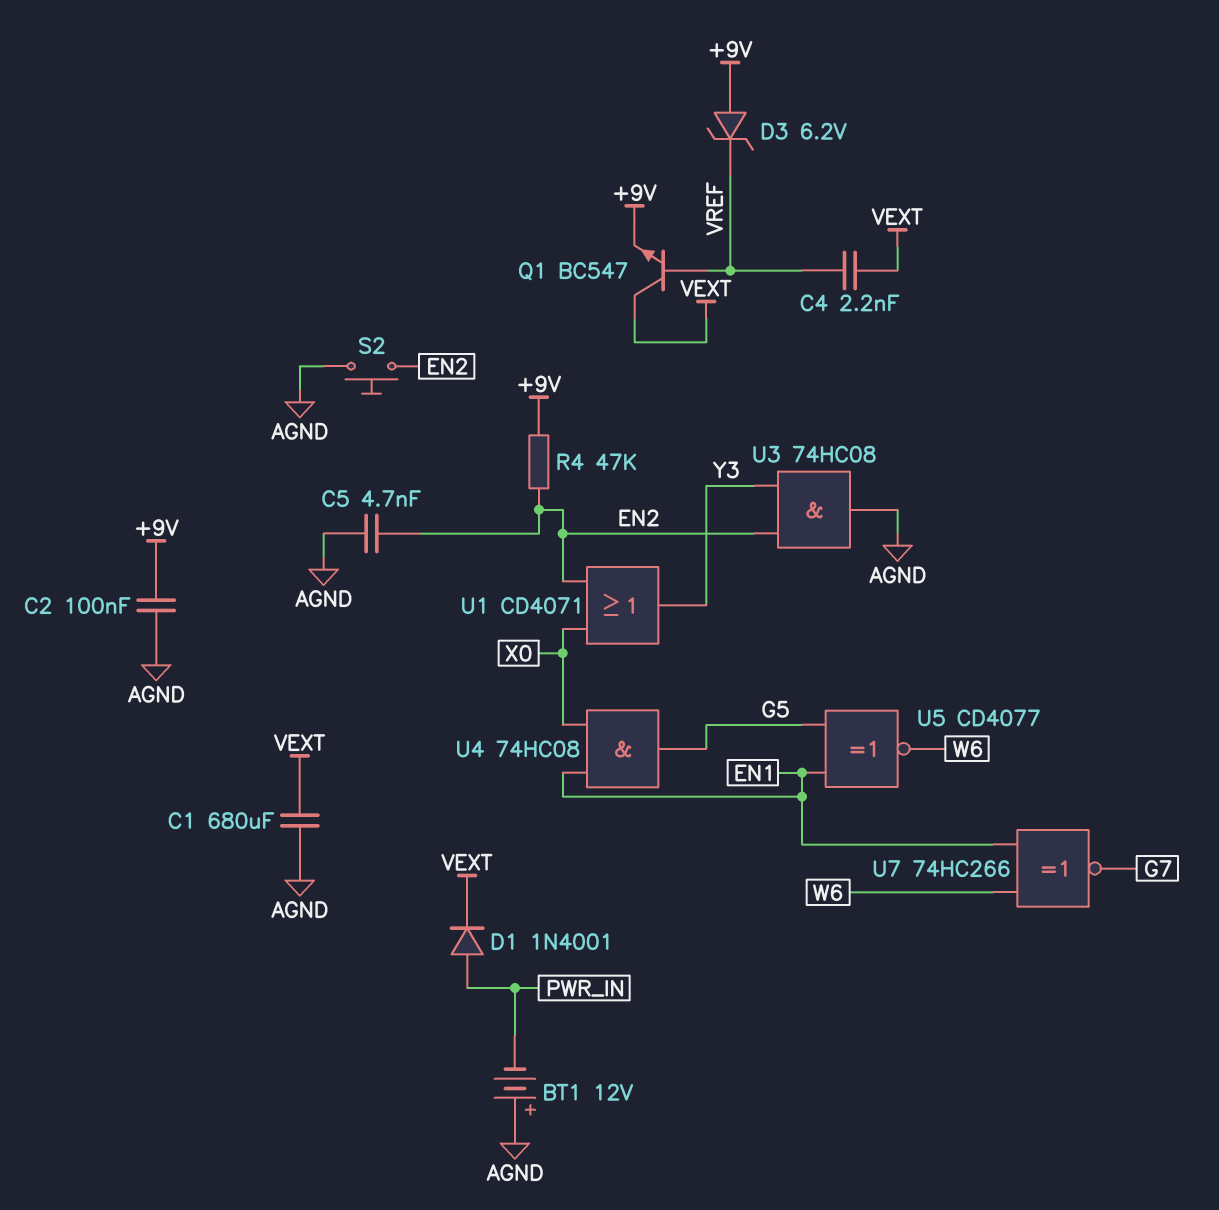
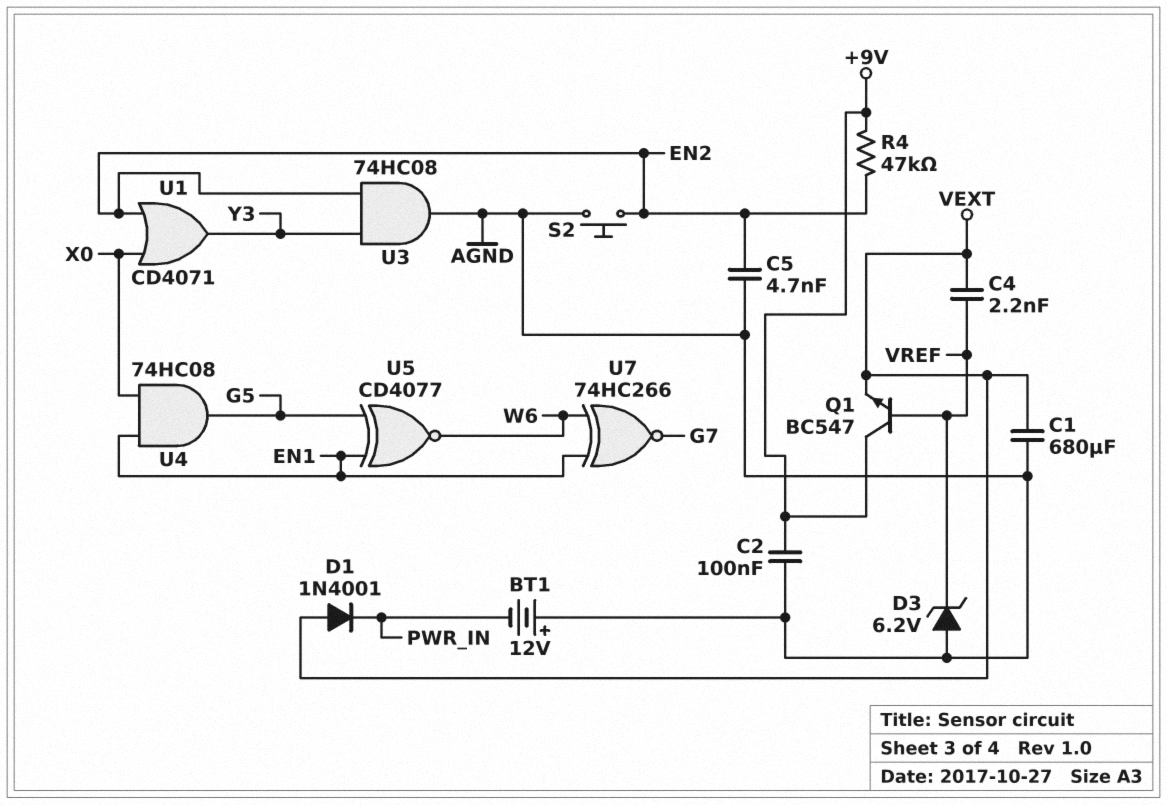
D1: diode 1N4001 (A PWR_IN, K VEXT) -> diode 1N4001 (A VEXT, K PWR_IN)
D3: zener 6.2V (A +9V, K VREF) -> zener 6.2V (A AGND, K VREF)
Q1: NPN BC547 (B VREF, C VEXT, E +9V) -> NPN BC547 (B VREF, C +9V, E VEXT)

